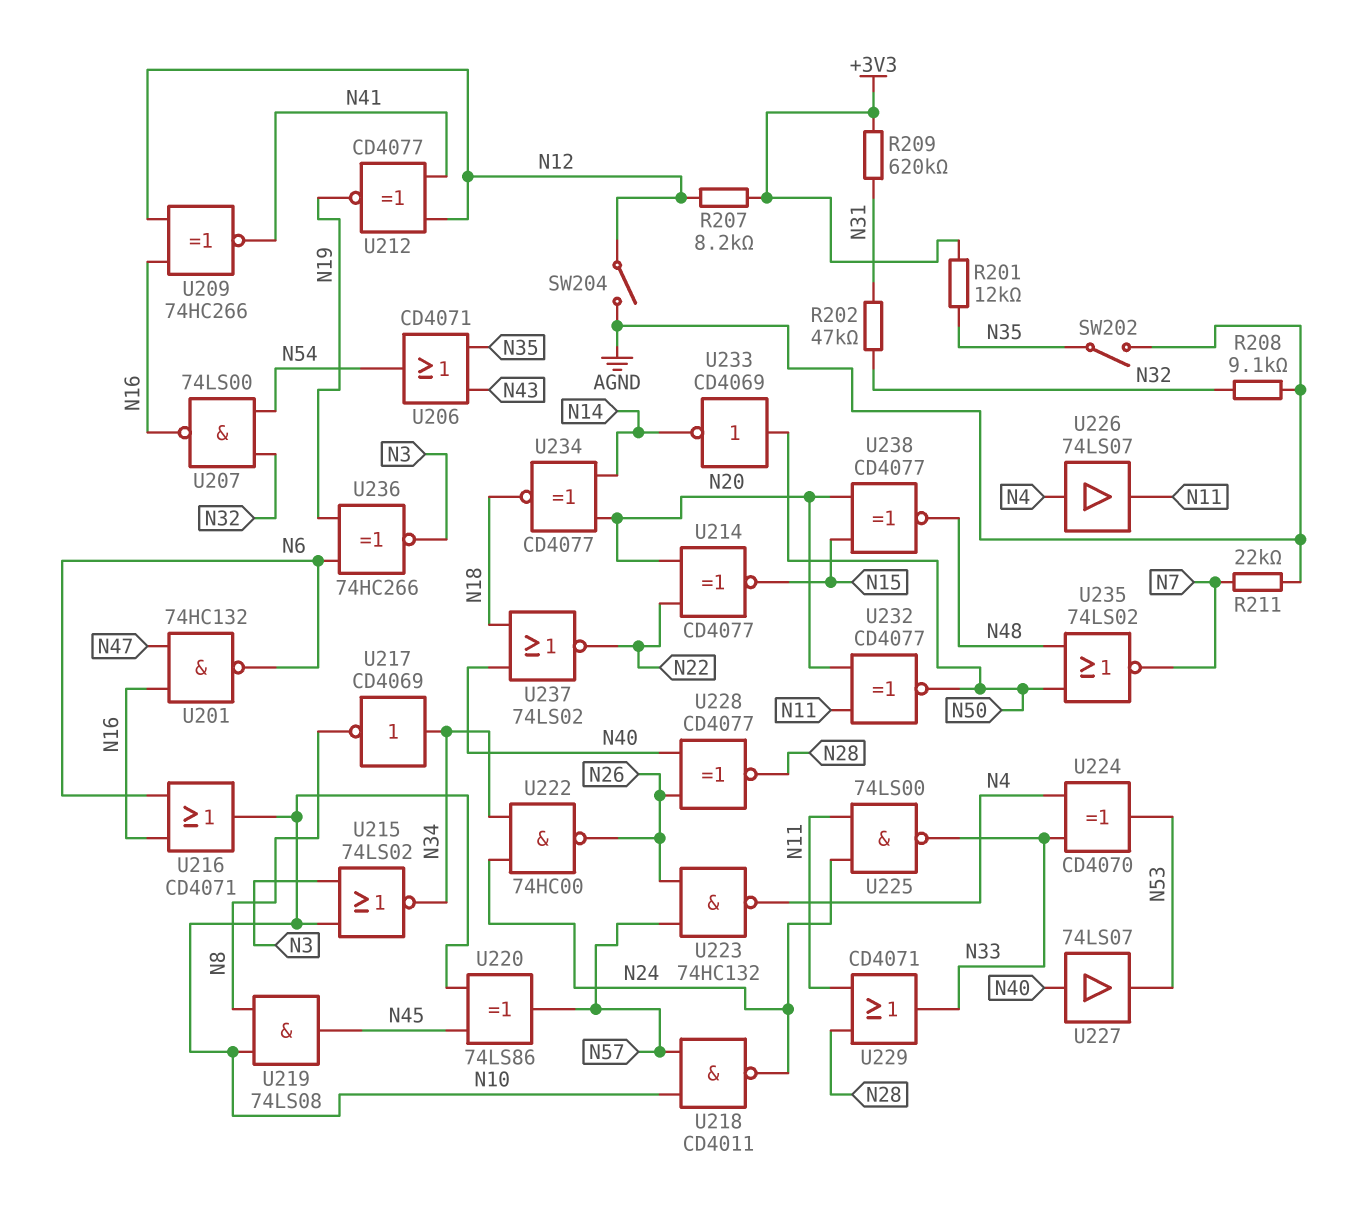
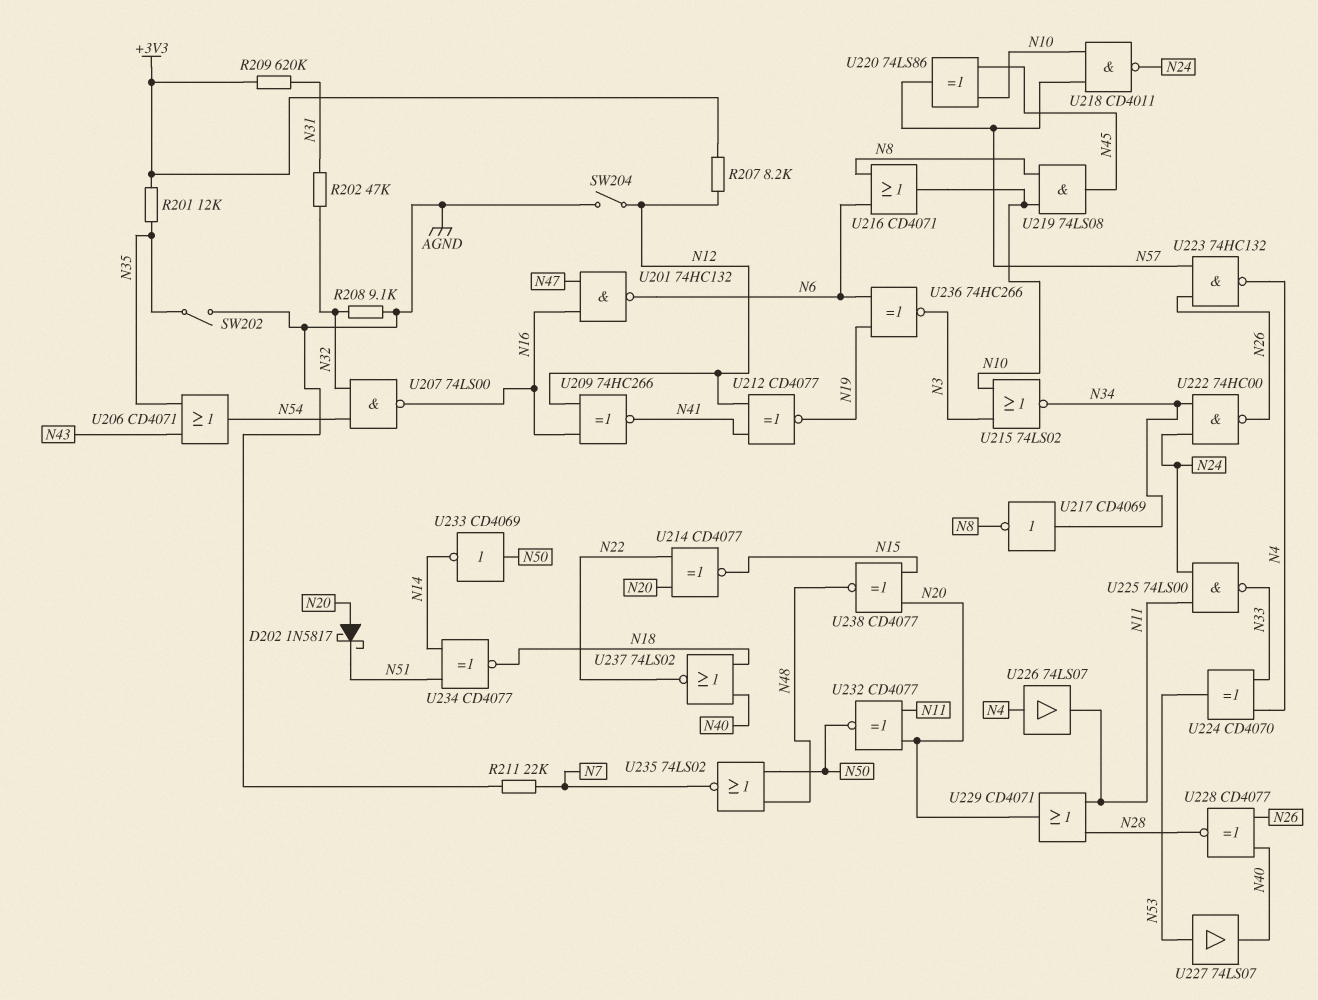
D202: none -> schottky 1N5817 (A N20, K N51)
U216: OR CD4071 (in N6, in N16, out N10) -> OR CD4071 (in N6, in N8, out N10)
U227: buffer 74LS07 (in N40, out N53) -> buffer 74LS07 (in N53, out N40)
U229: OR CD4071 (in N11, in N28, out N33) -> OR CD4071 (in N11, in N28, out N20)
U234: XNOR CD4077 (in N14, in N20, out N18) -> XNOR CD4077 (in N14, in N51, out N18)

